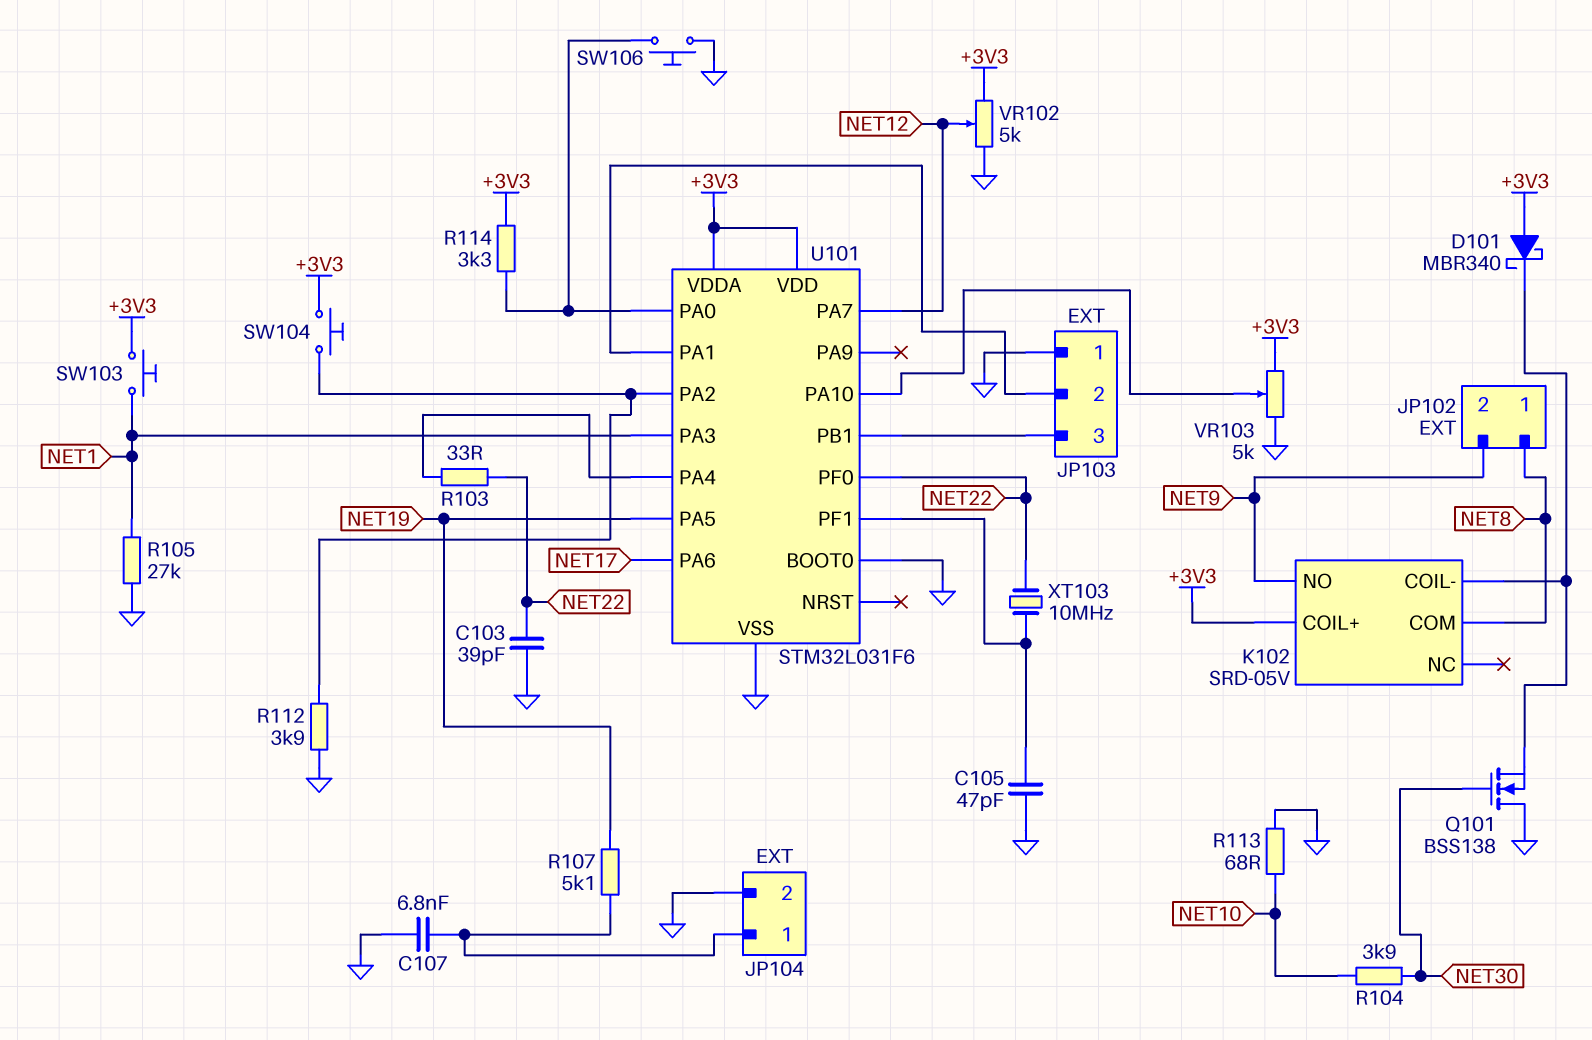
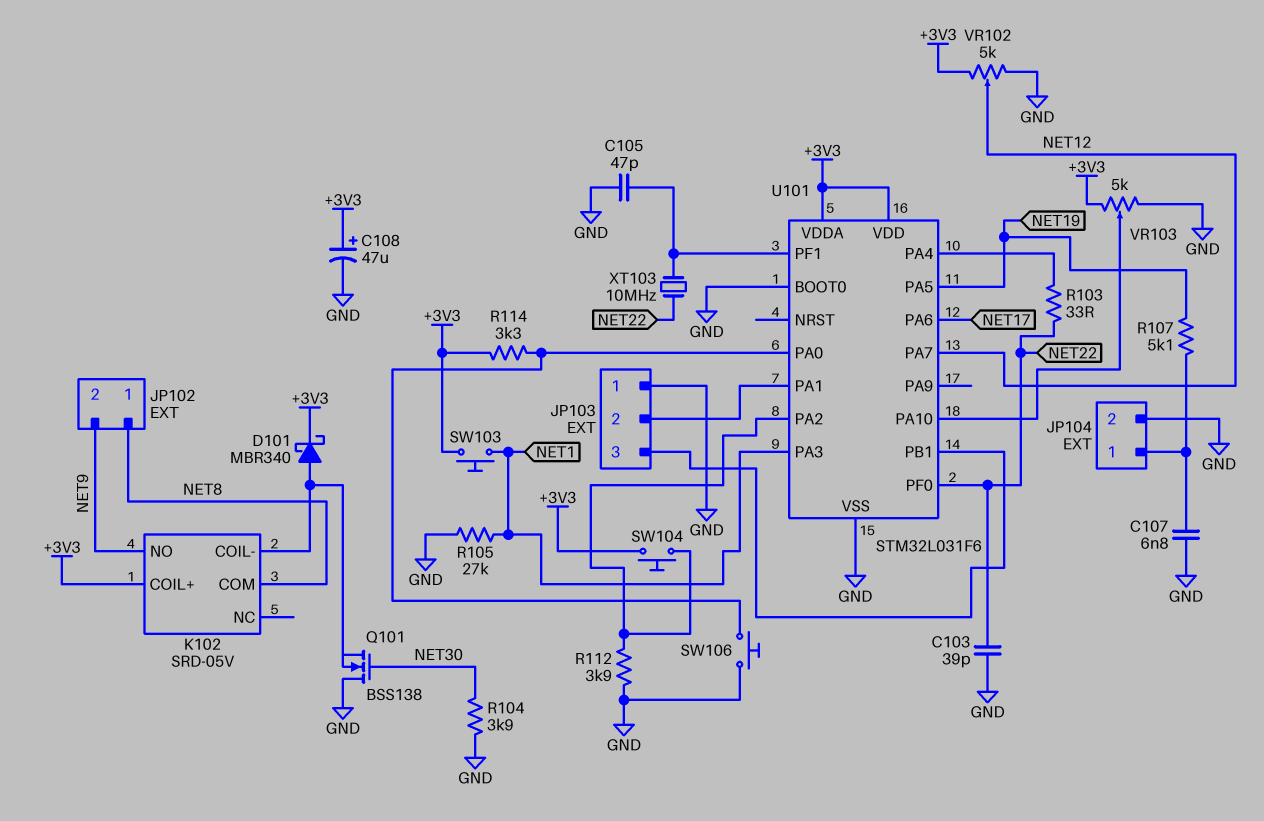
C108: none -> 47uF (plus +3V3, minus GND)
D101: schottky MBR340 (A +3V3, K K102/COIL-) -> schottky MBR340 (A K102/COIL-, K +3V3)
R104: 3.9k (NET10, NET30) -> 3.9k (GND, NET30)
R113: 68 (GND, NET10) -> none

